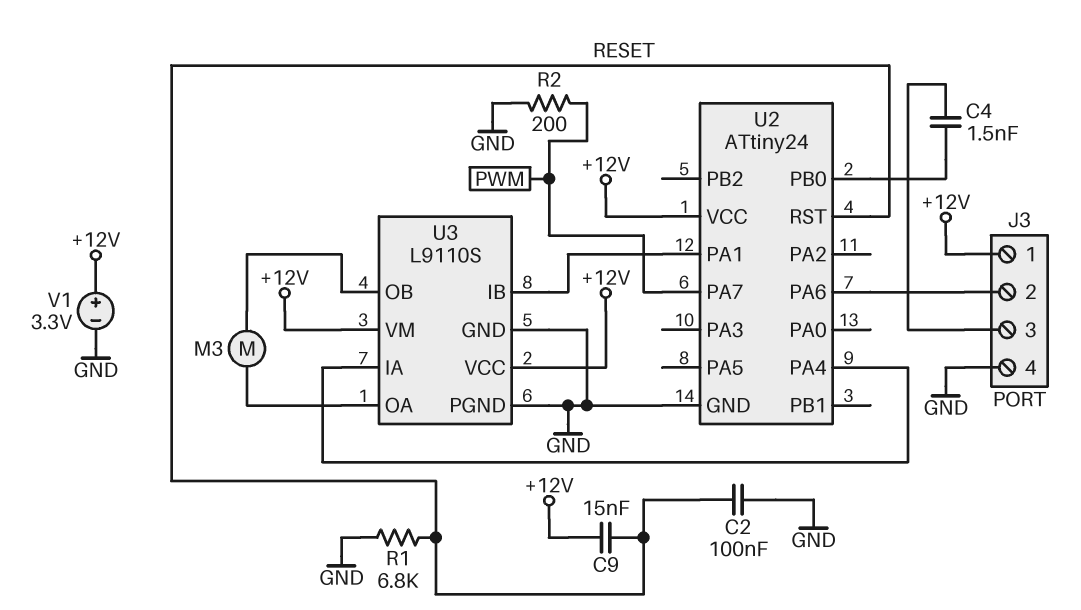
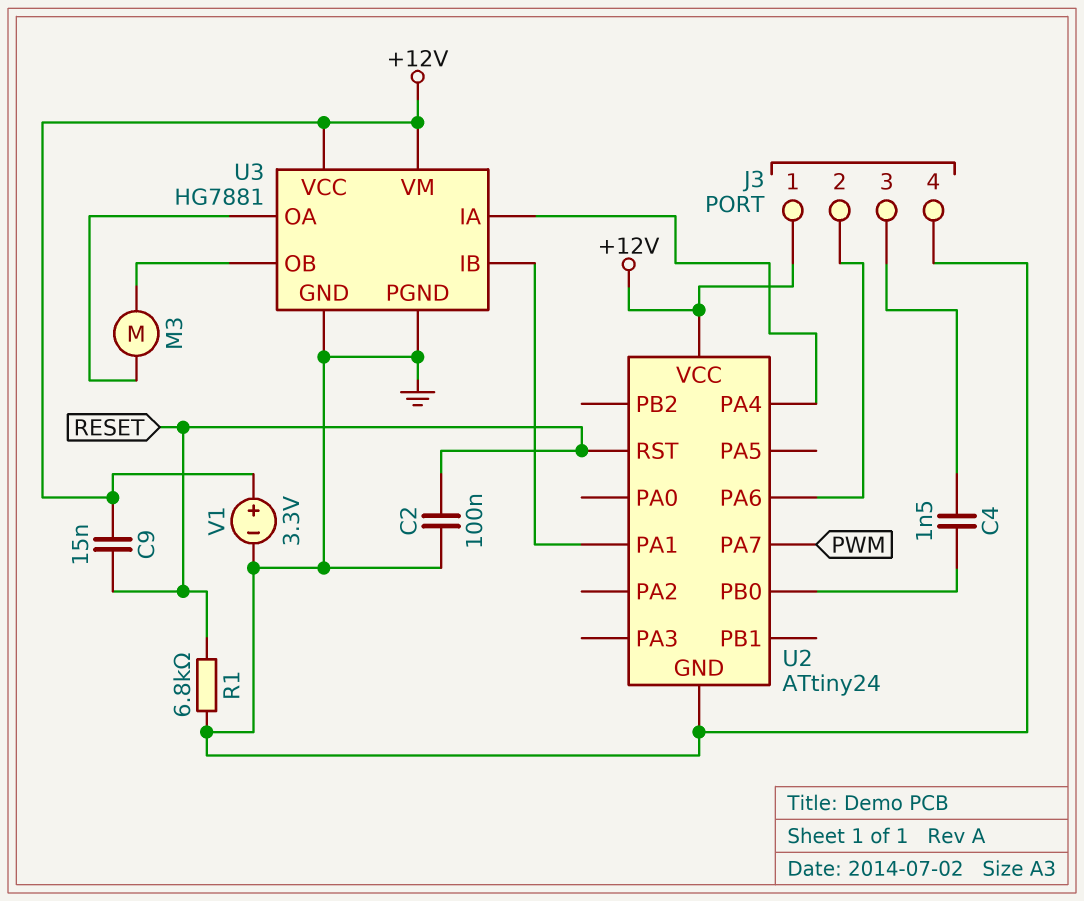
R2: 200 (GND, PWM) -> none
U3: L9110S -> HG7881

